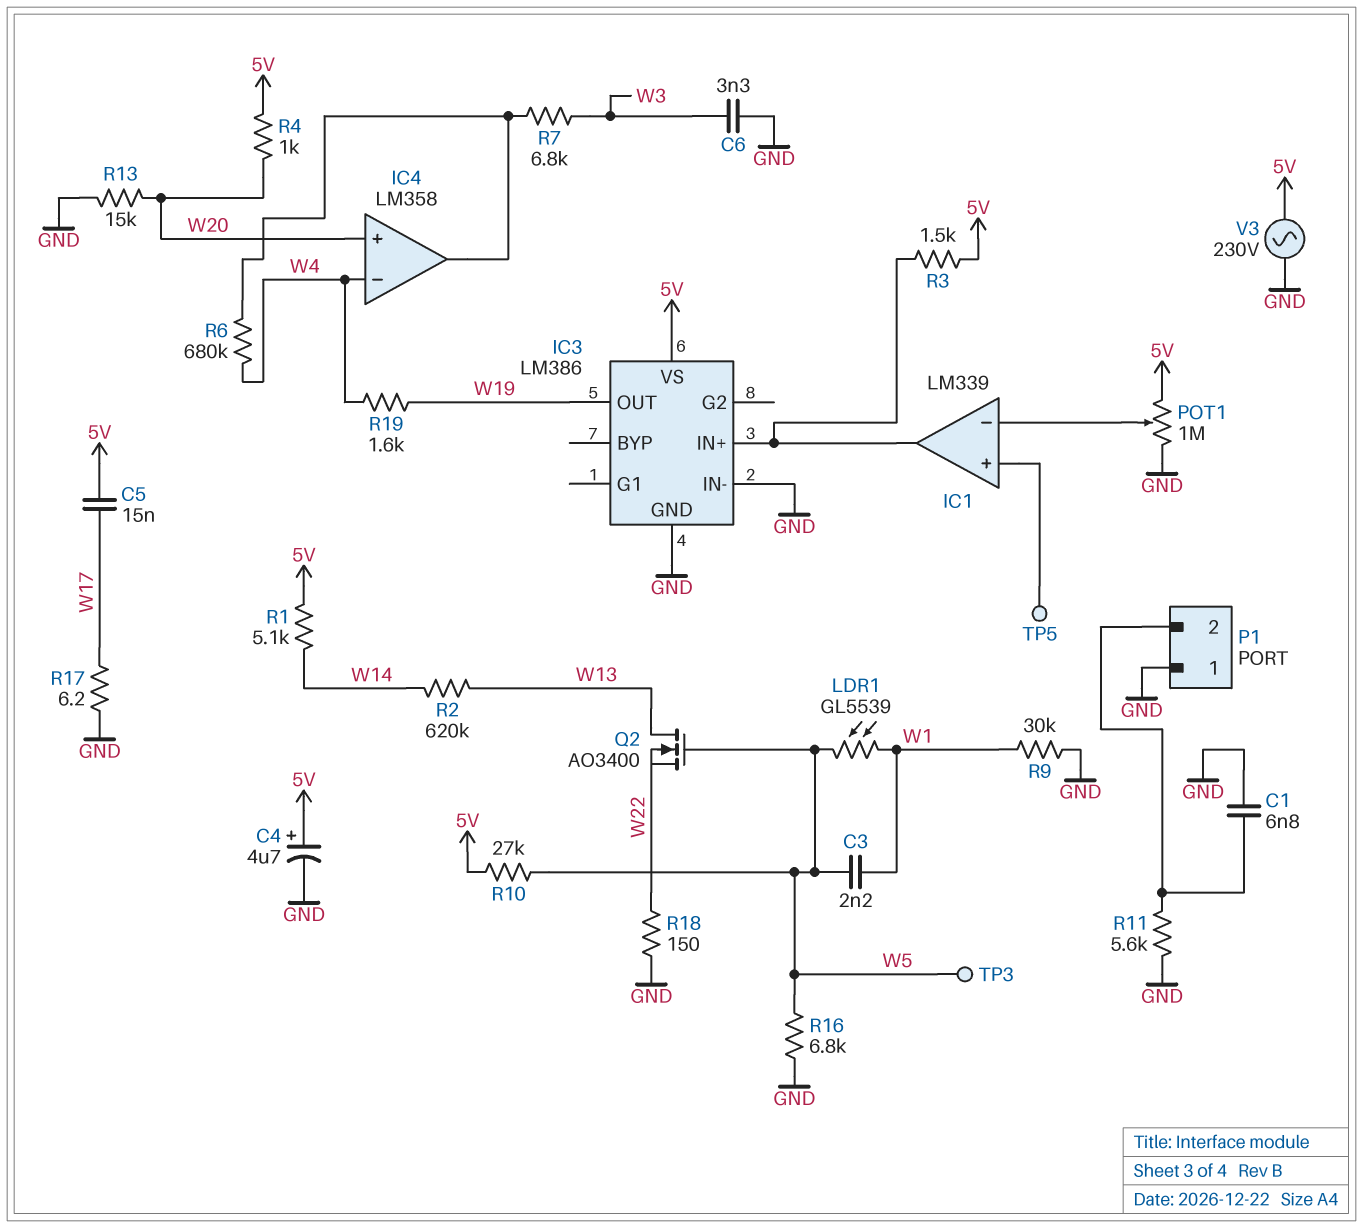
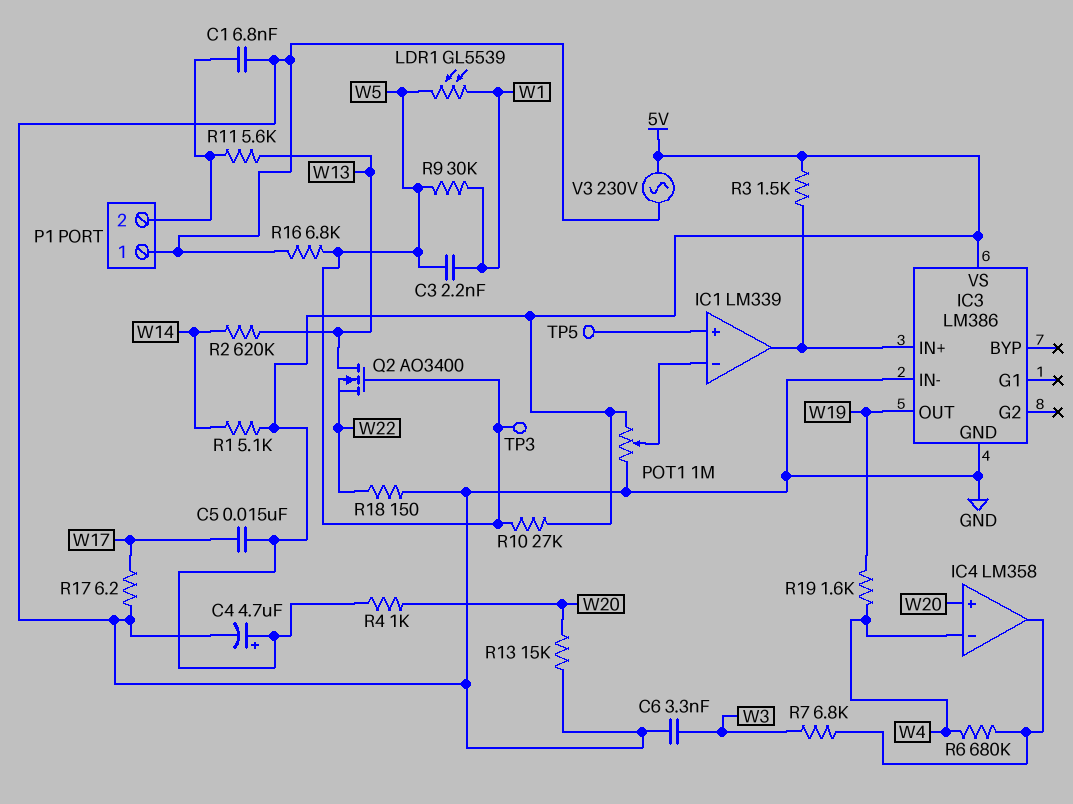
R9: 30k (GND, W1) -> 30k (W1, W5)
R11: 5.6k (GND, P1/2) -> 5.6k (P1/2, W13)

